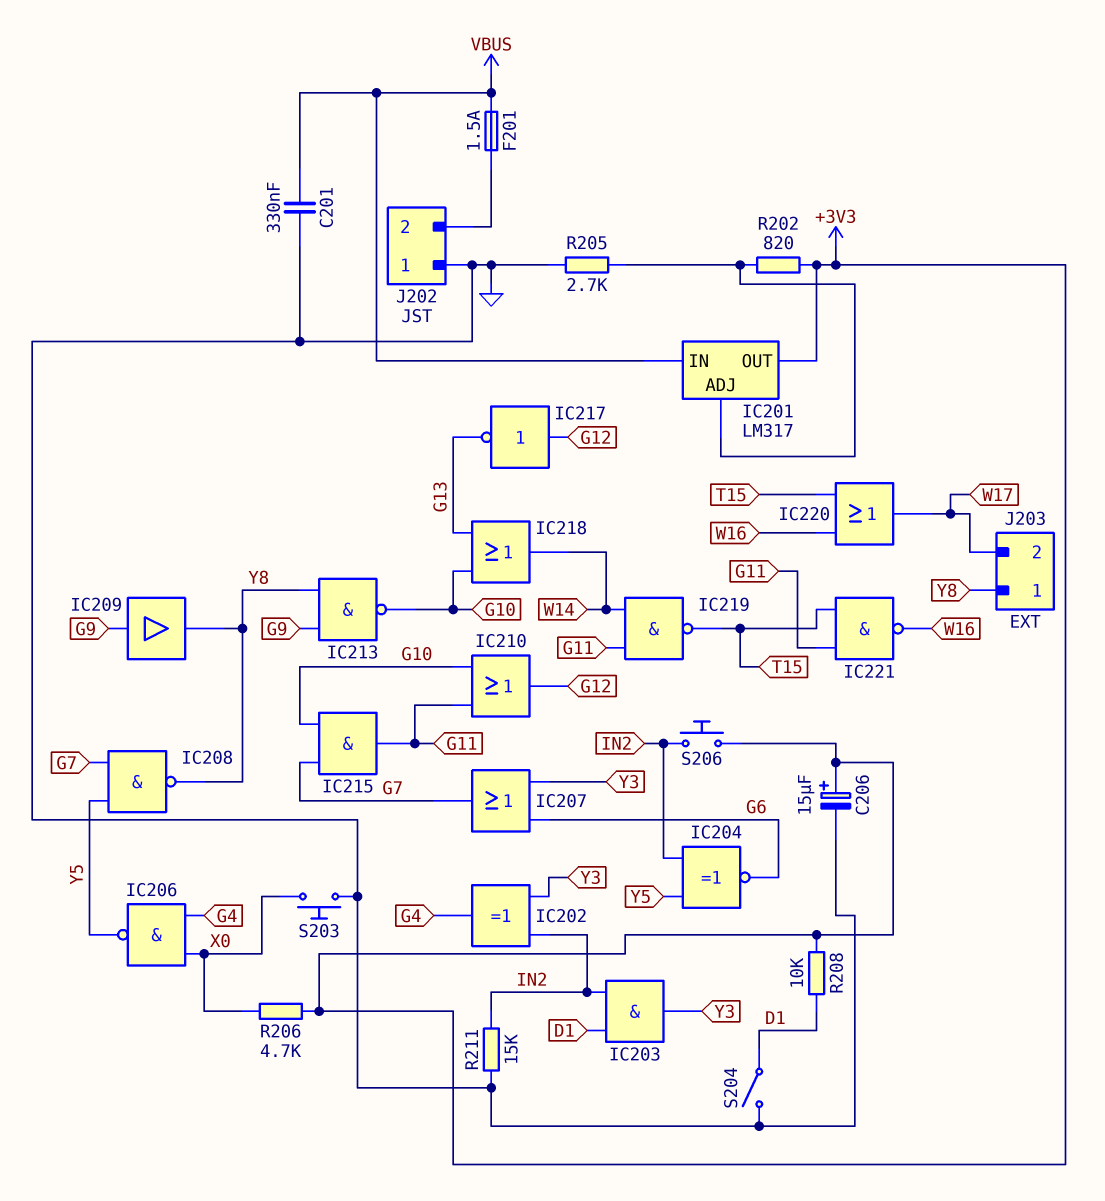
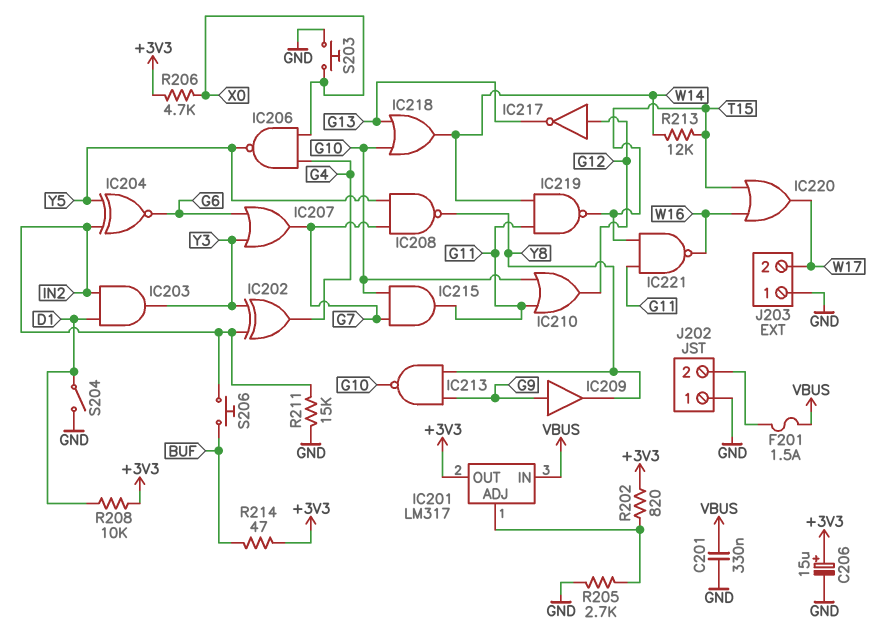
J203 pin 1: Y8 -> GND
R213: none -> 12k (T15, W14)
R214: none -> 47 (+3V3, BUF)
S206: button (+3V3, IN2) -> button (BUF, IN2)

